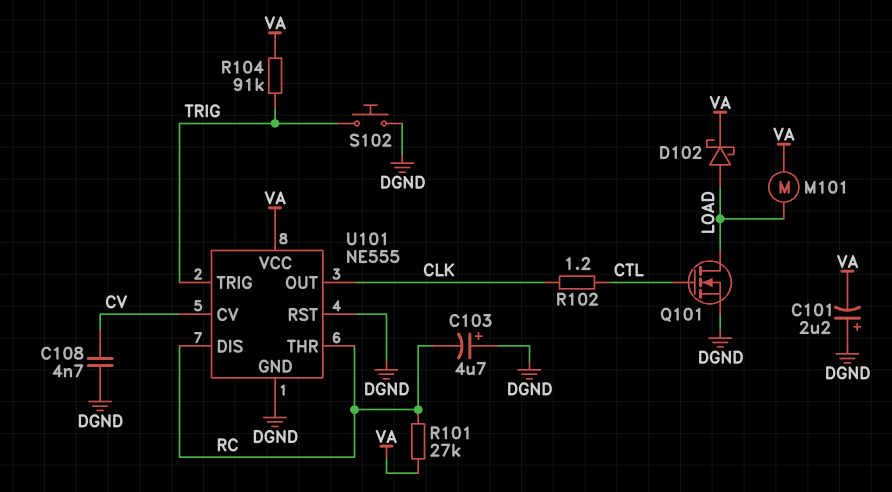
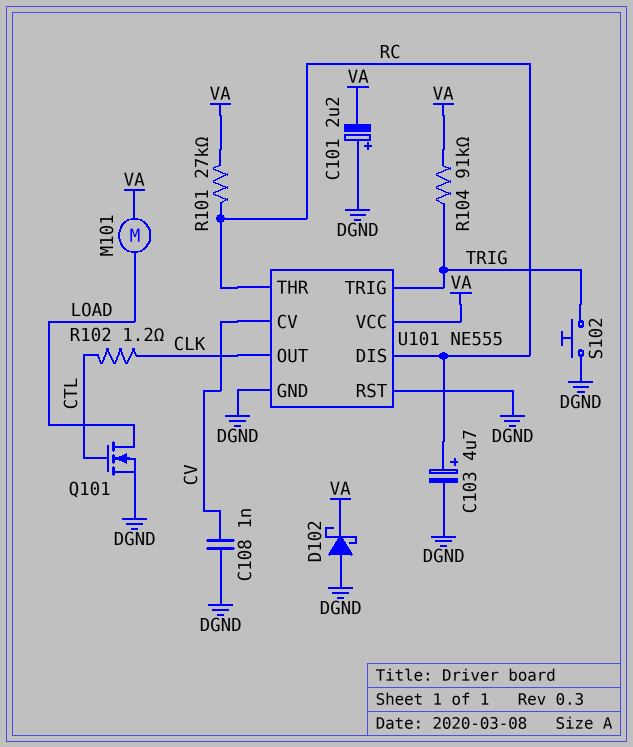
C103: 4.7uF (plus DGND, minus RC) -> 4.7uF (plus RC, minus DGND)
C108: 4.7nF (CV, DGND) -> 1nF (CV, DGND)
D102: schottky (A LOAD, K VA) -> schottky (A DGND, K VA)

